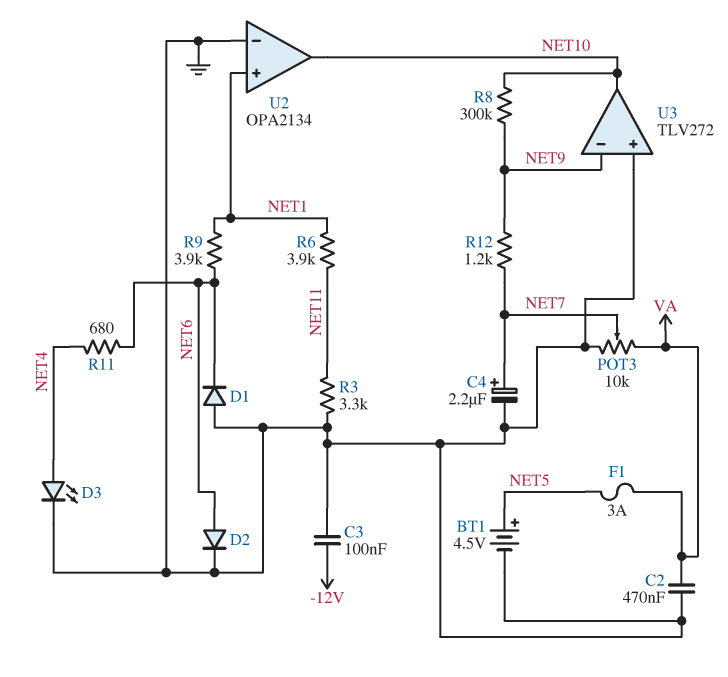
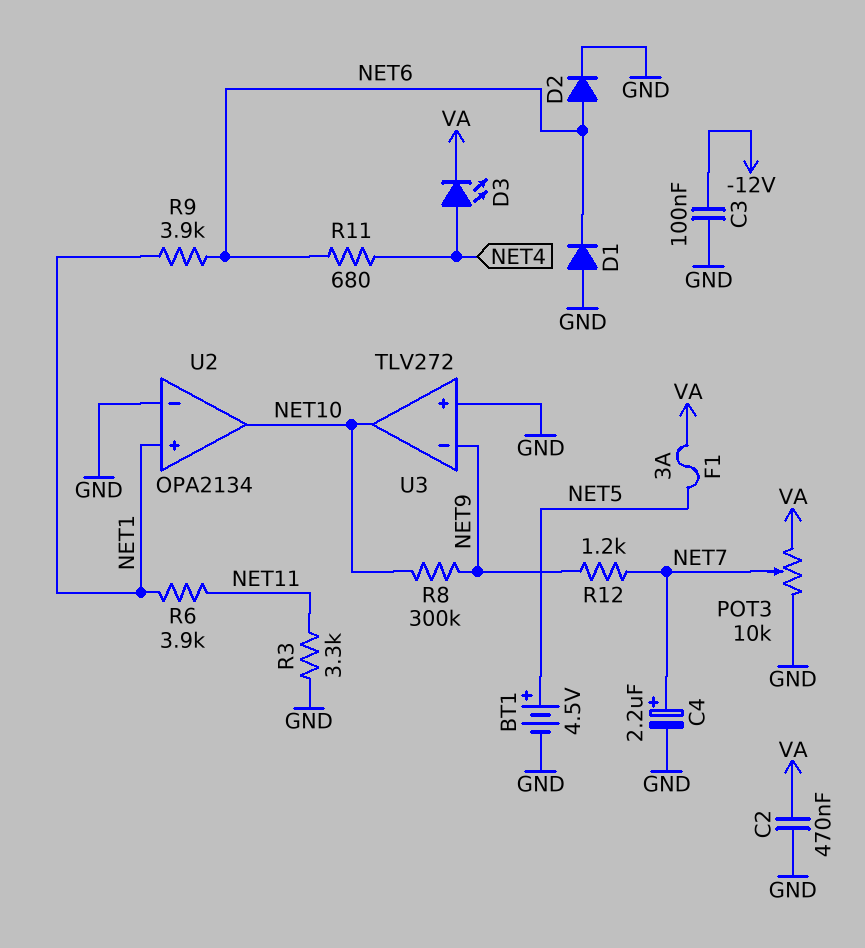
D3: LED (A NET4, K GND) -> LED (A NET4, K VA)

